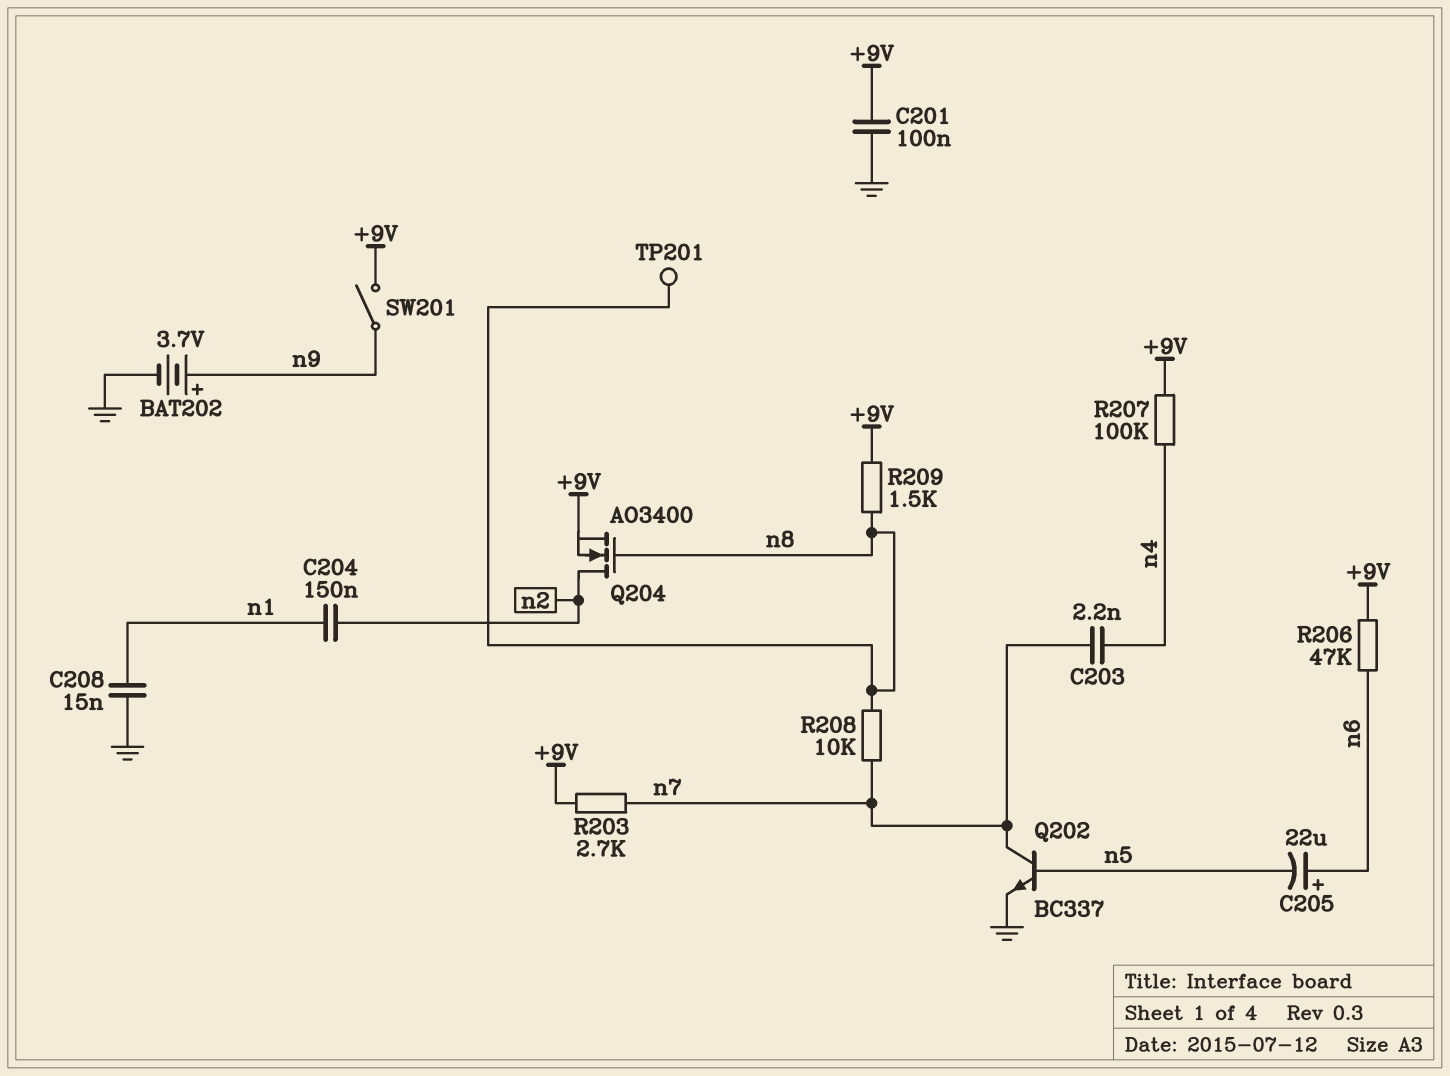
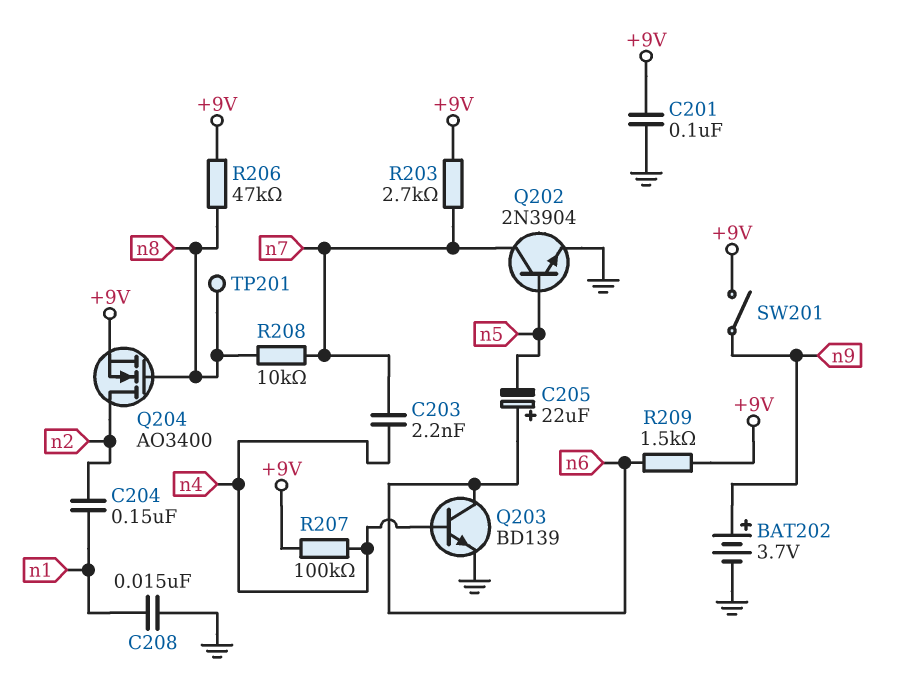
Q202: NPN BC337 (B n5, C n7, E GND) -> NPN 2N3904 (B n5, C n7, E GND)
Q203: none -> NPN BD139 (B n4, C n6, E GND)
R206: 47k (+9V, n6) -> 47k (+9V, n8)
R209: 1.5k (+9V, n8) -> 1.5k (+9V, n6)

